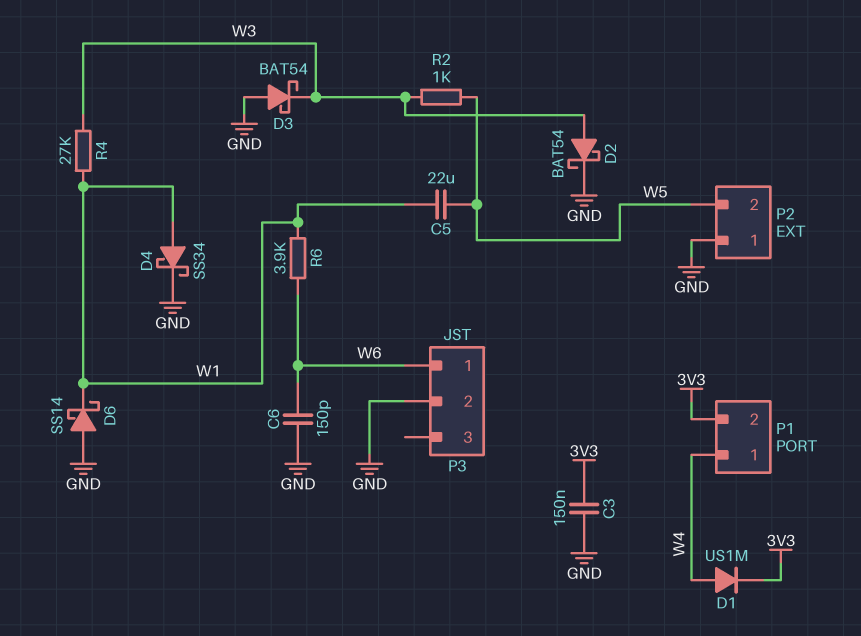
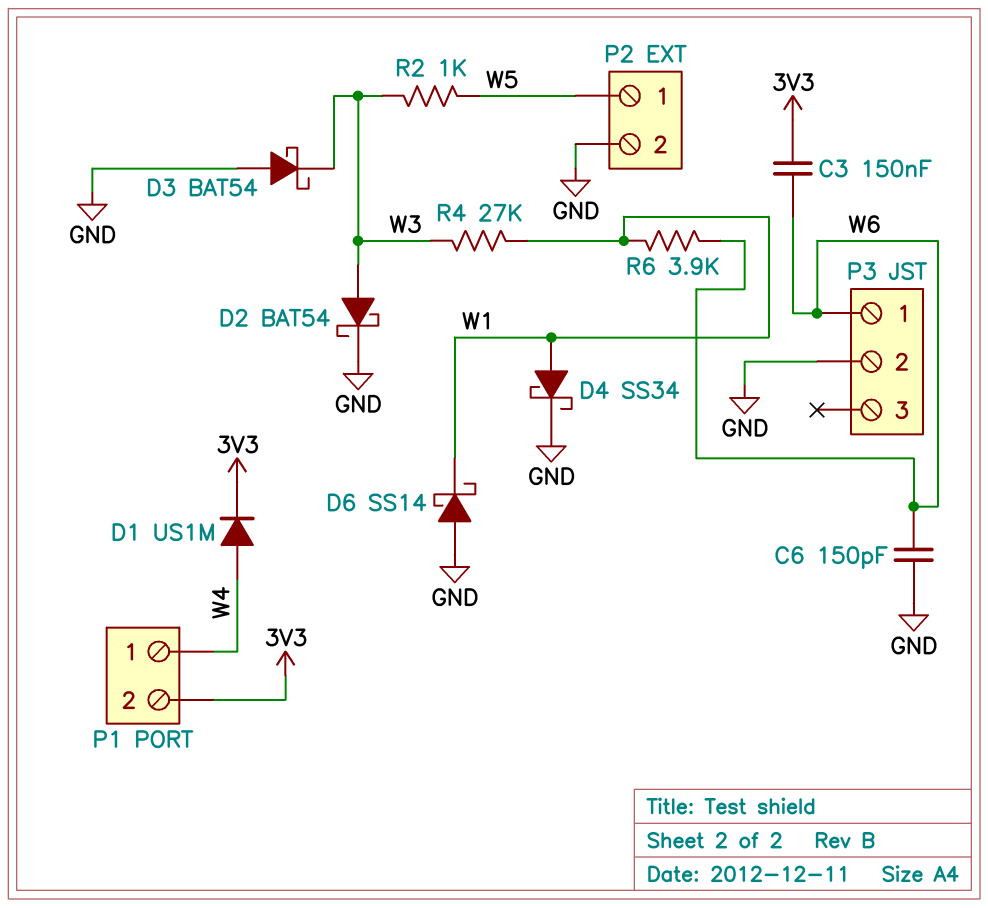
C3: 150nF (3V3, GND) -> 150nF (3V3, W6)
C5: 22uF (W1, W5) -> none
P2 pin 1: GND -> W5
P2 pin 2: W5 -> GND

